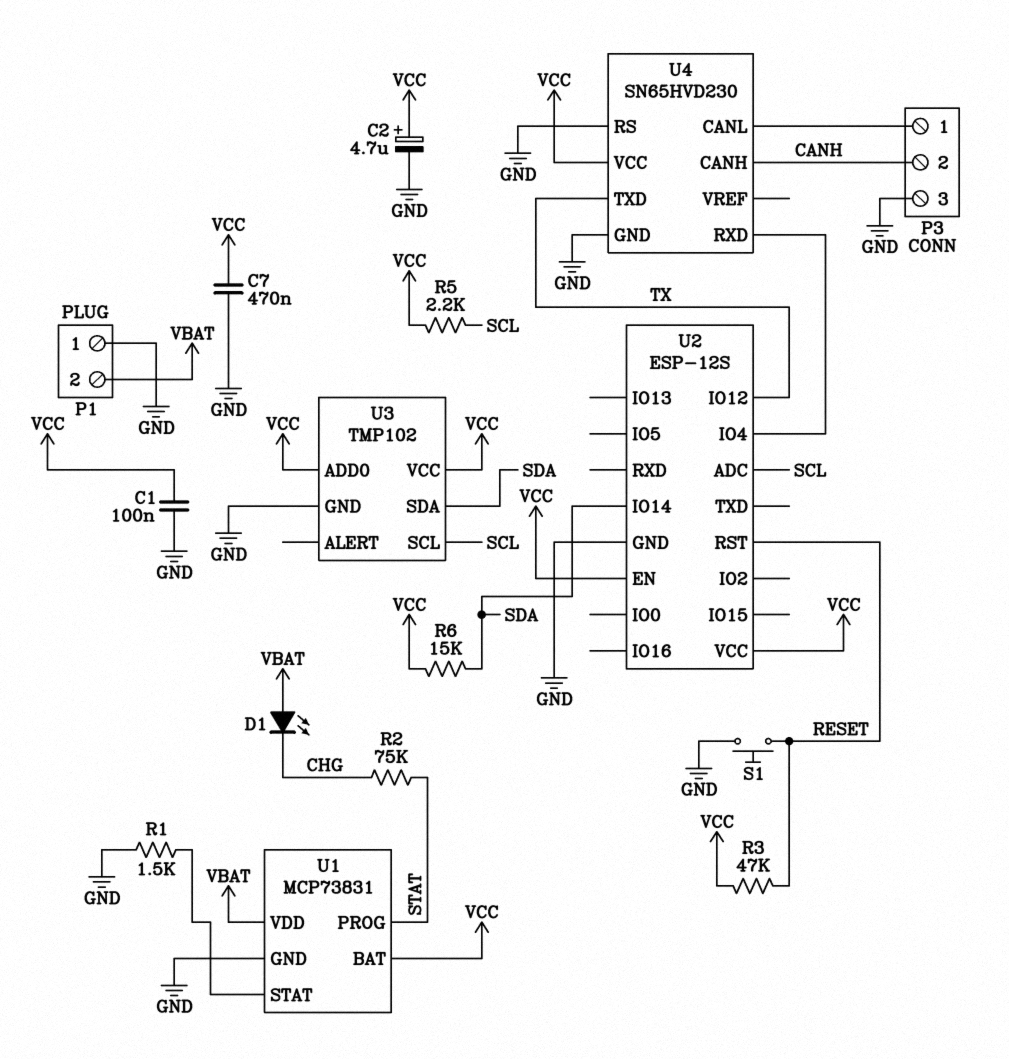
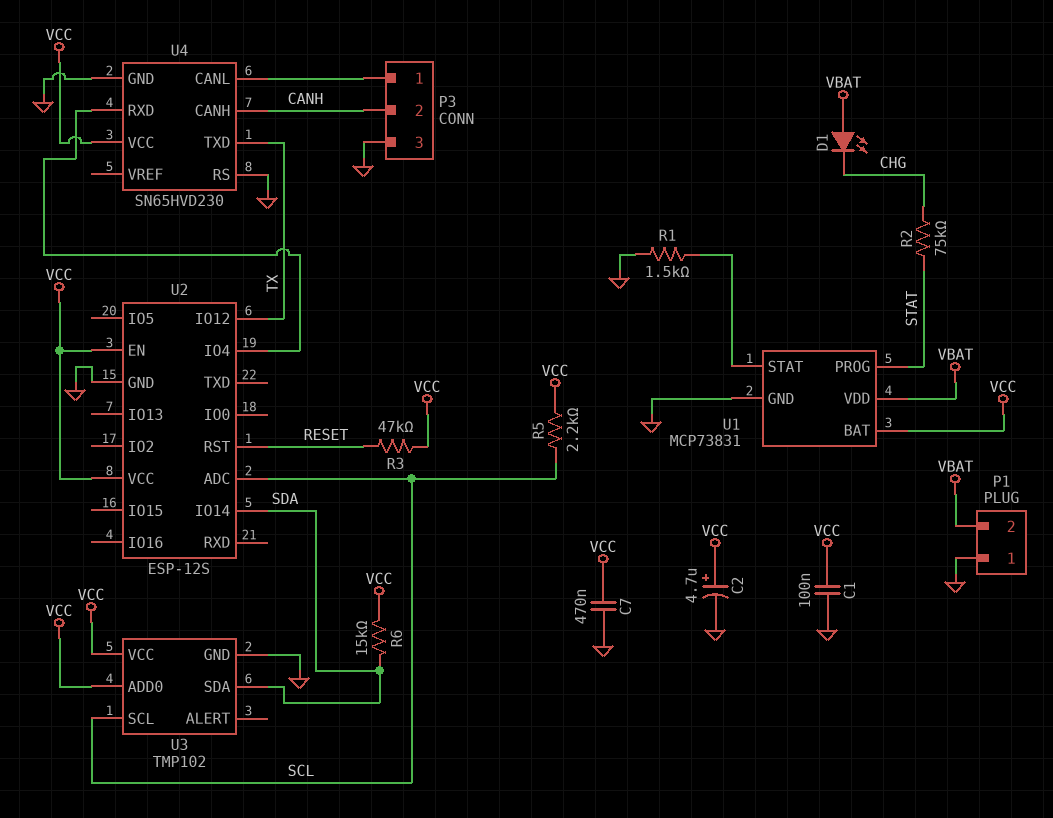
S1: button (GND, RESET) -> none

